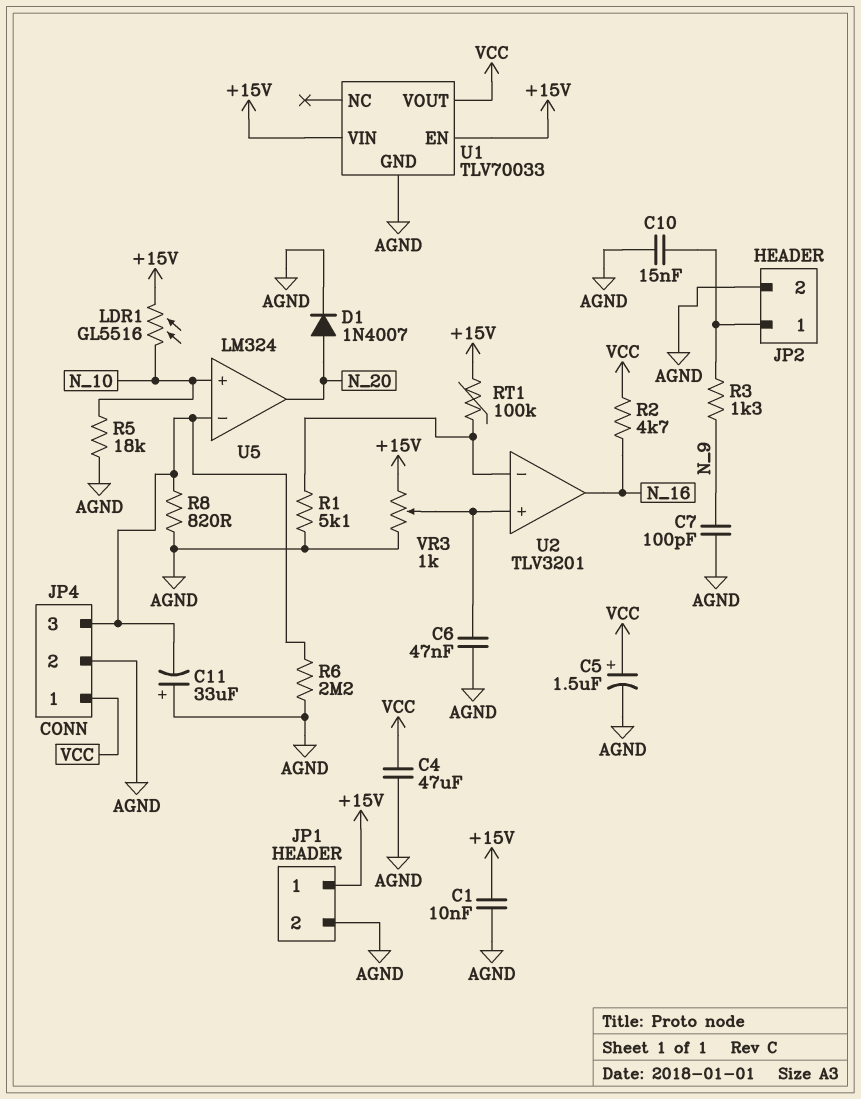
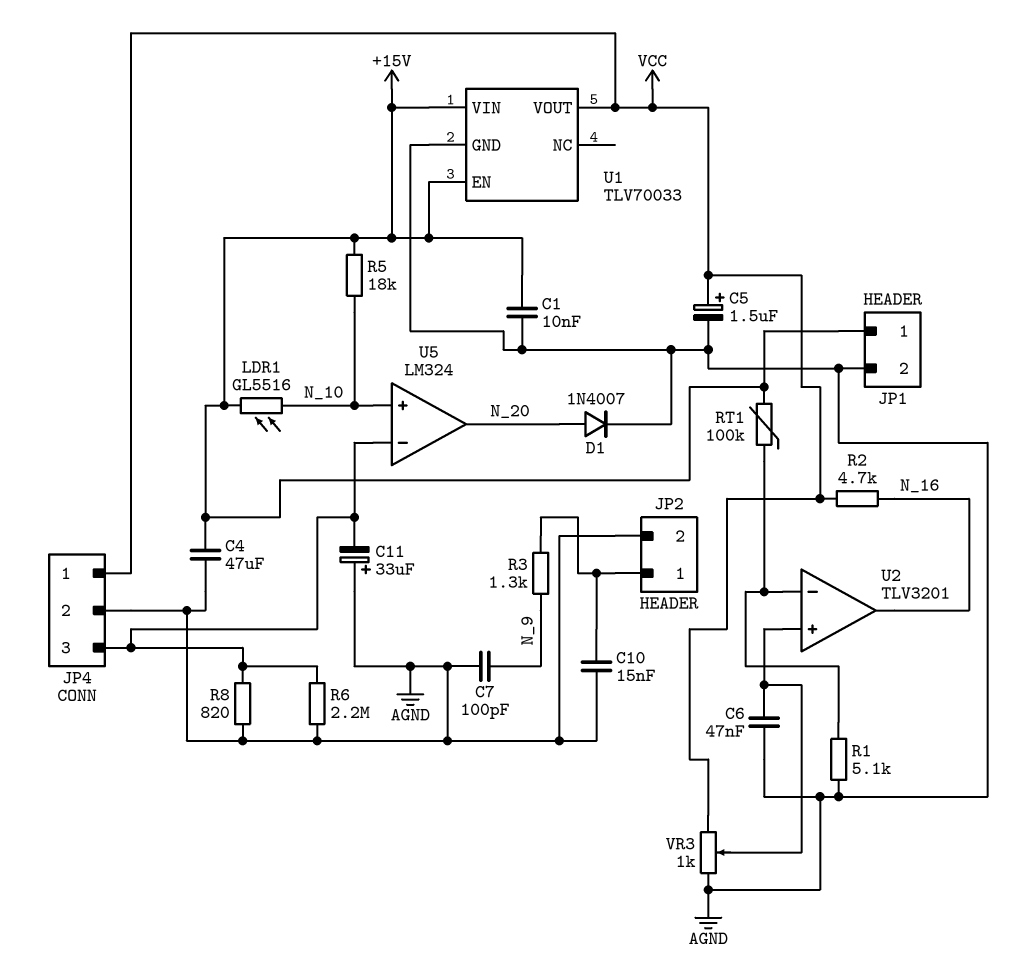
C4: 47uF (AGND, VCC) -> 47uF (+15V, AGND)
R5: 18k (AGND, N_10) -> 18k (+15V, N_10)
VR3: 1k (+15V, AGND, wiper U2/in+) -> 1k (AGND, VCC, wiper U2/in+)

